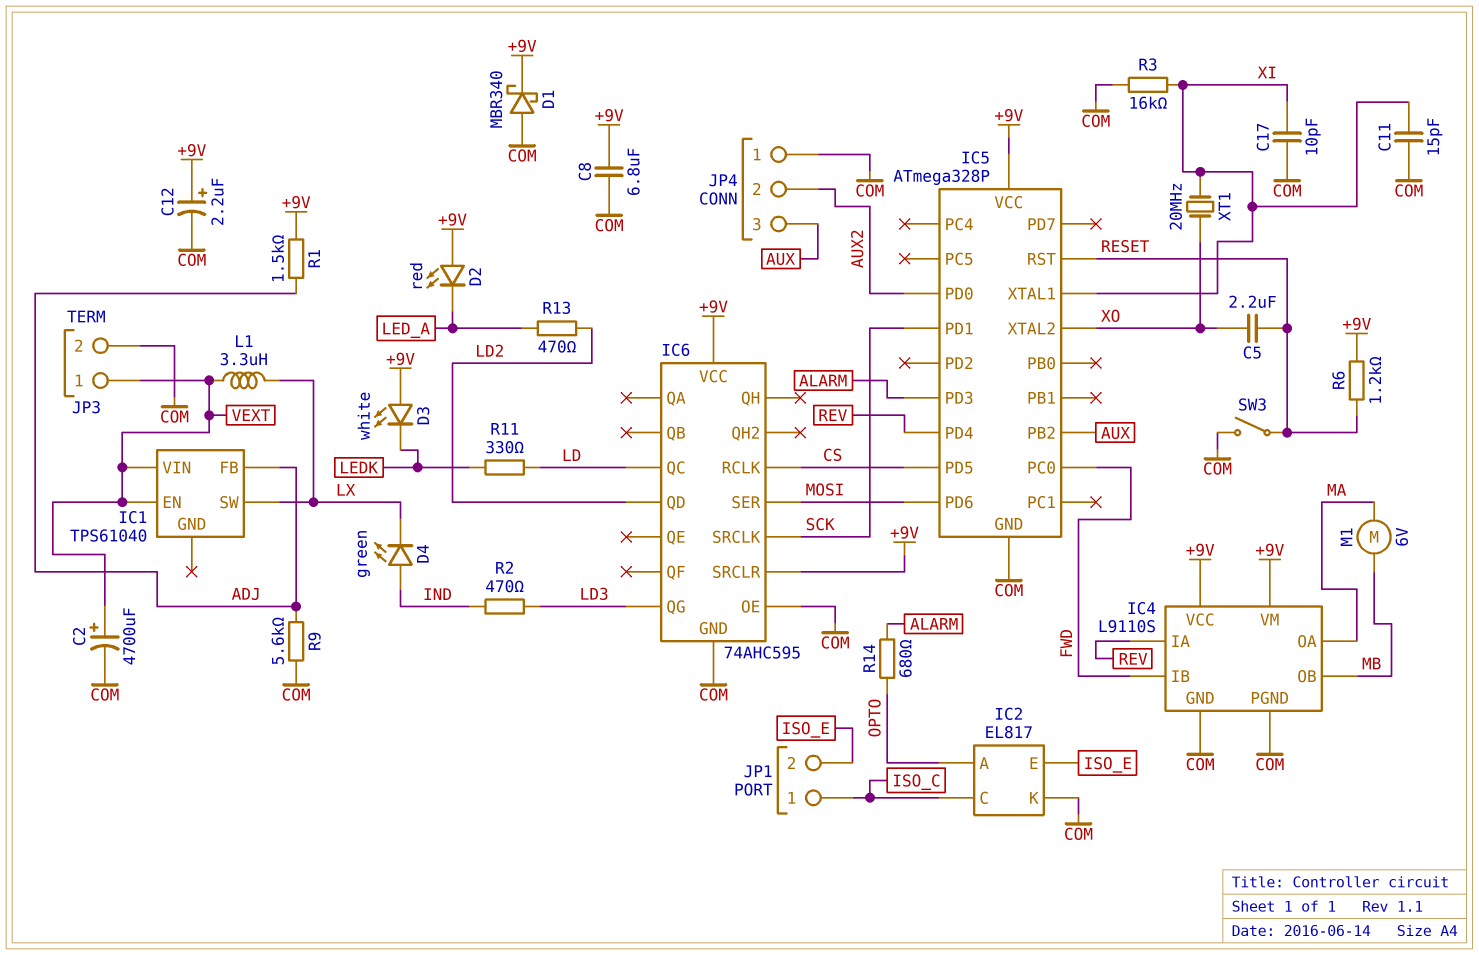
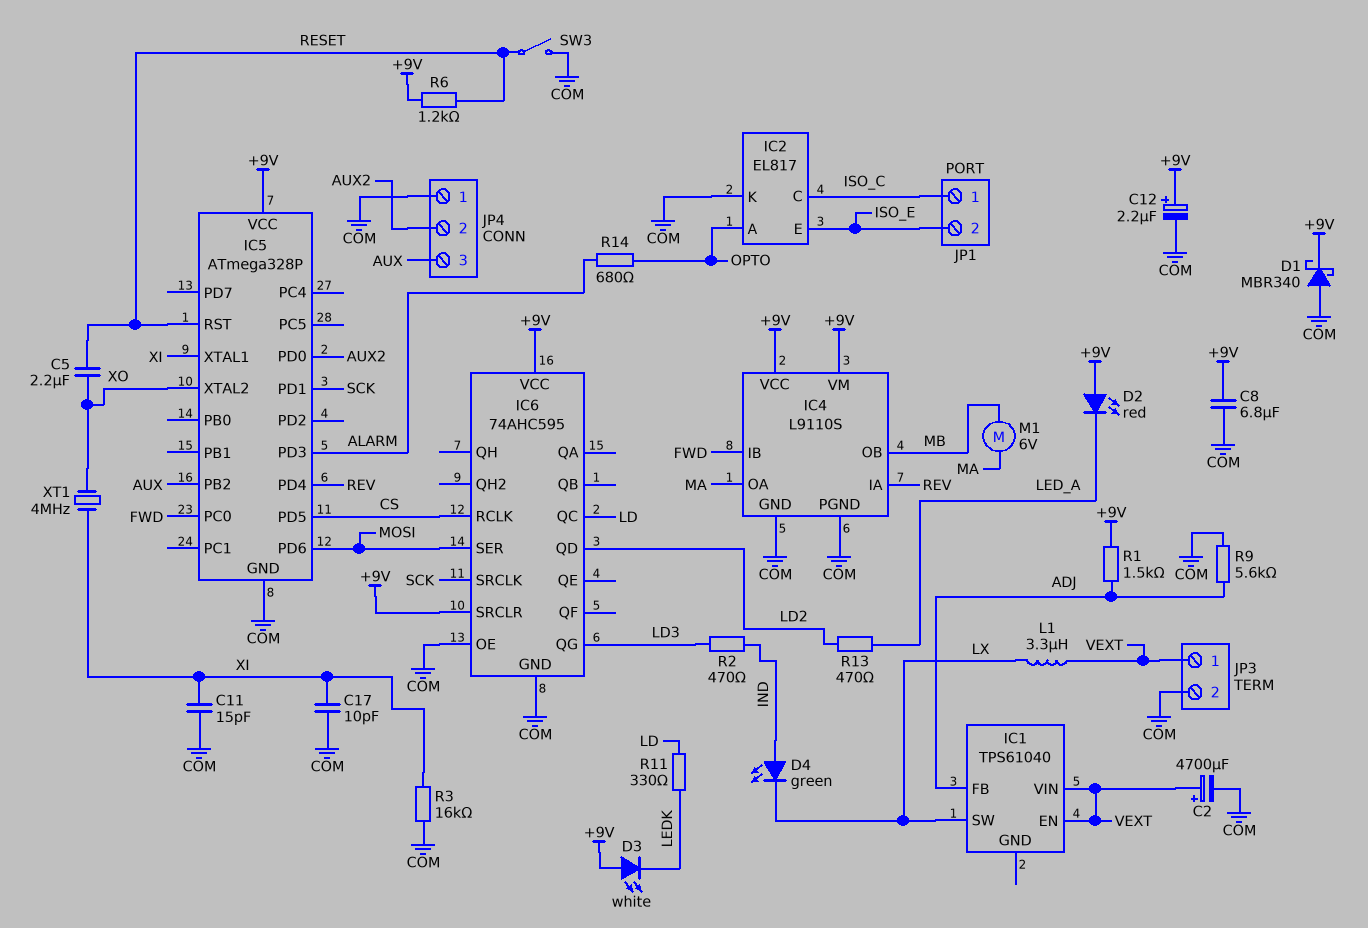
XT1: 20MHz (XI, XO) -> 4MHz (XI, XO)

